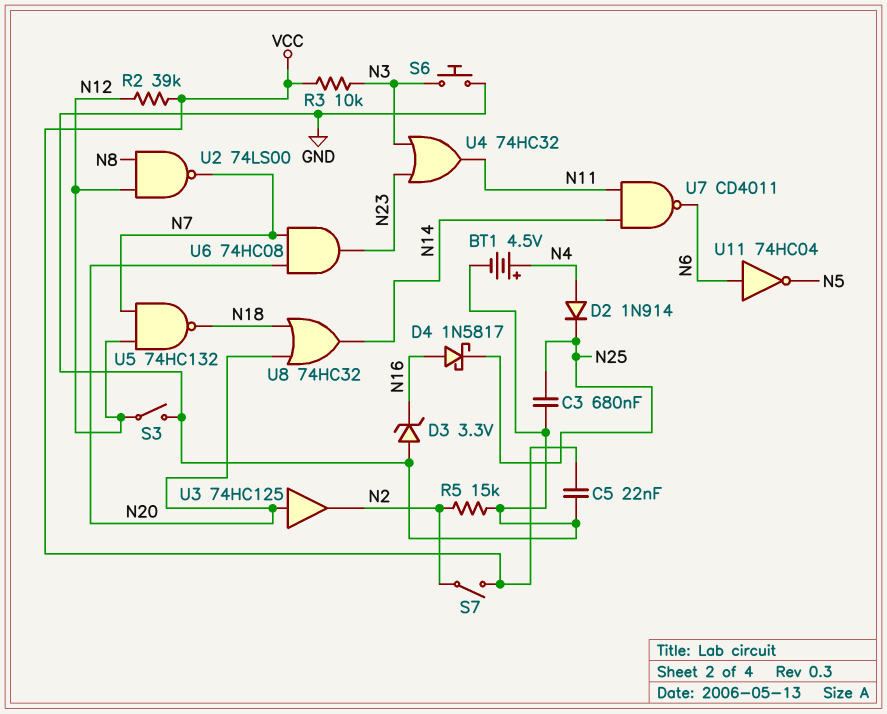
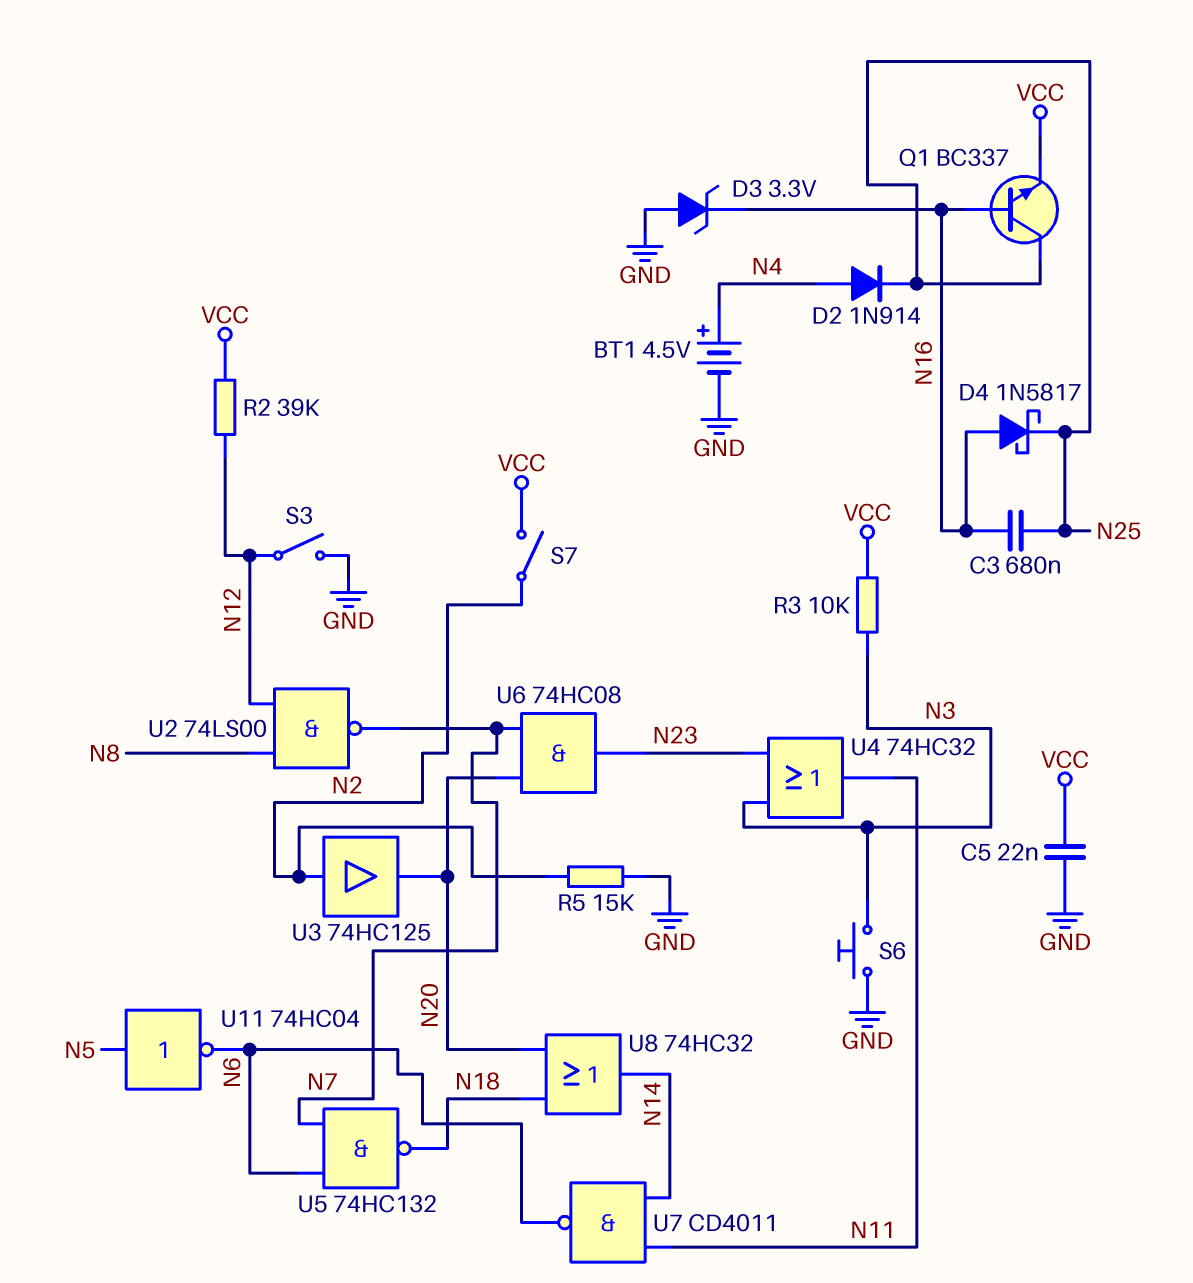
C3: 680nF (GND, N25) -> 680nF (N16, N25)
Q1: none -> NPN BC337 (B N16, C N25, E VCC)
U3: buffer 74HC125 (in N20, out N2) -> buffer 74HC125 (in N2, out N20)
U5: NAND 74HC132 (in N7, in N12, out N18) -> NAND 74HC132 (in N6, in N7, out N18)
U11: NOT 74HC04 (in N6, out N5) -> NOT 74HC04 (in N5, out N6)

